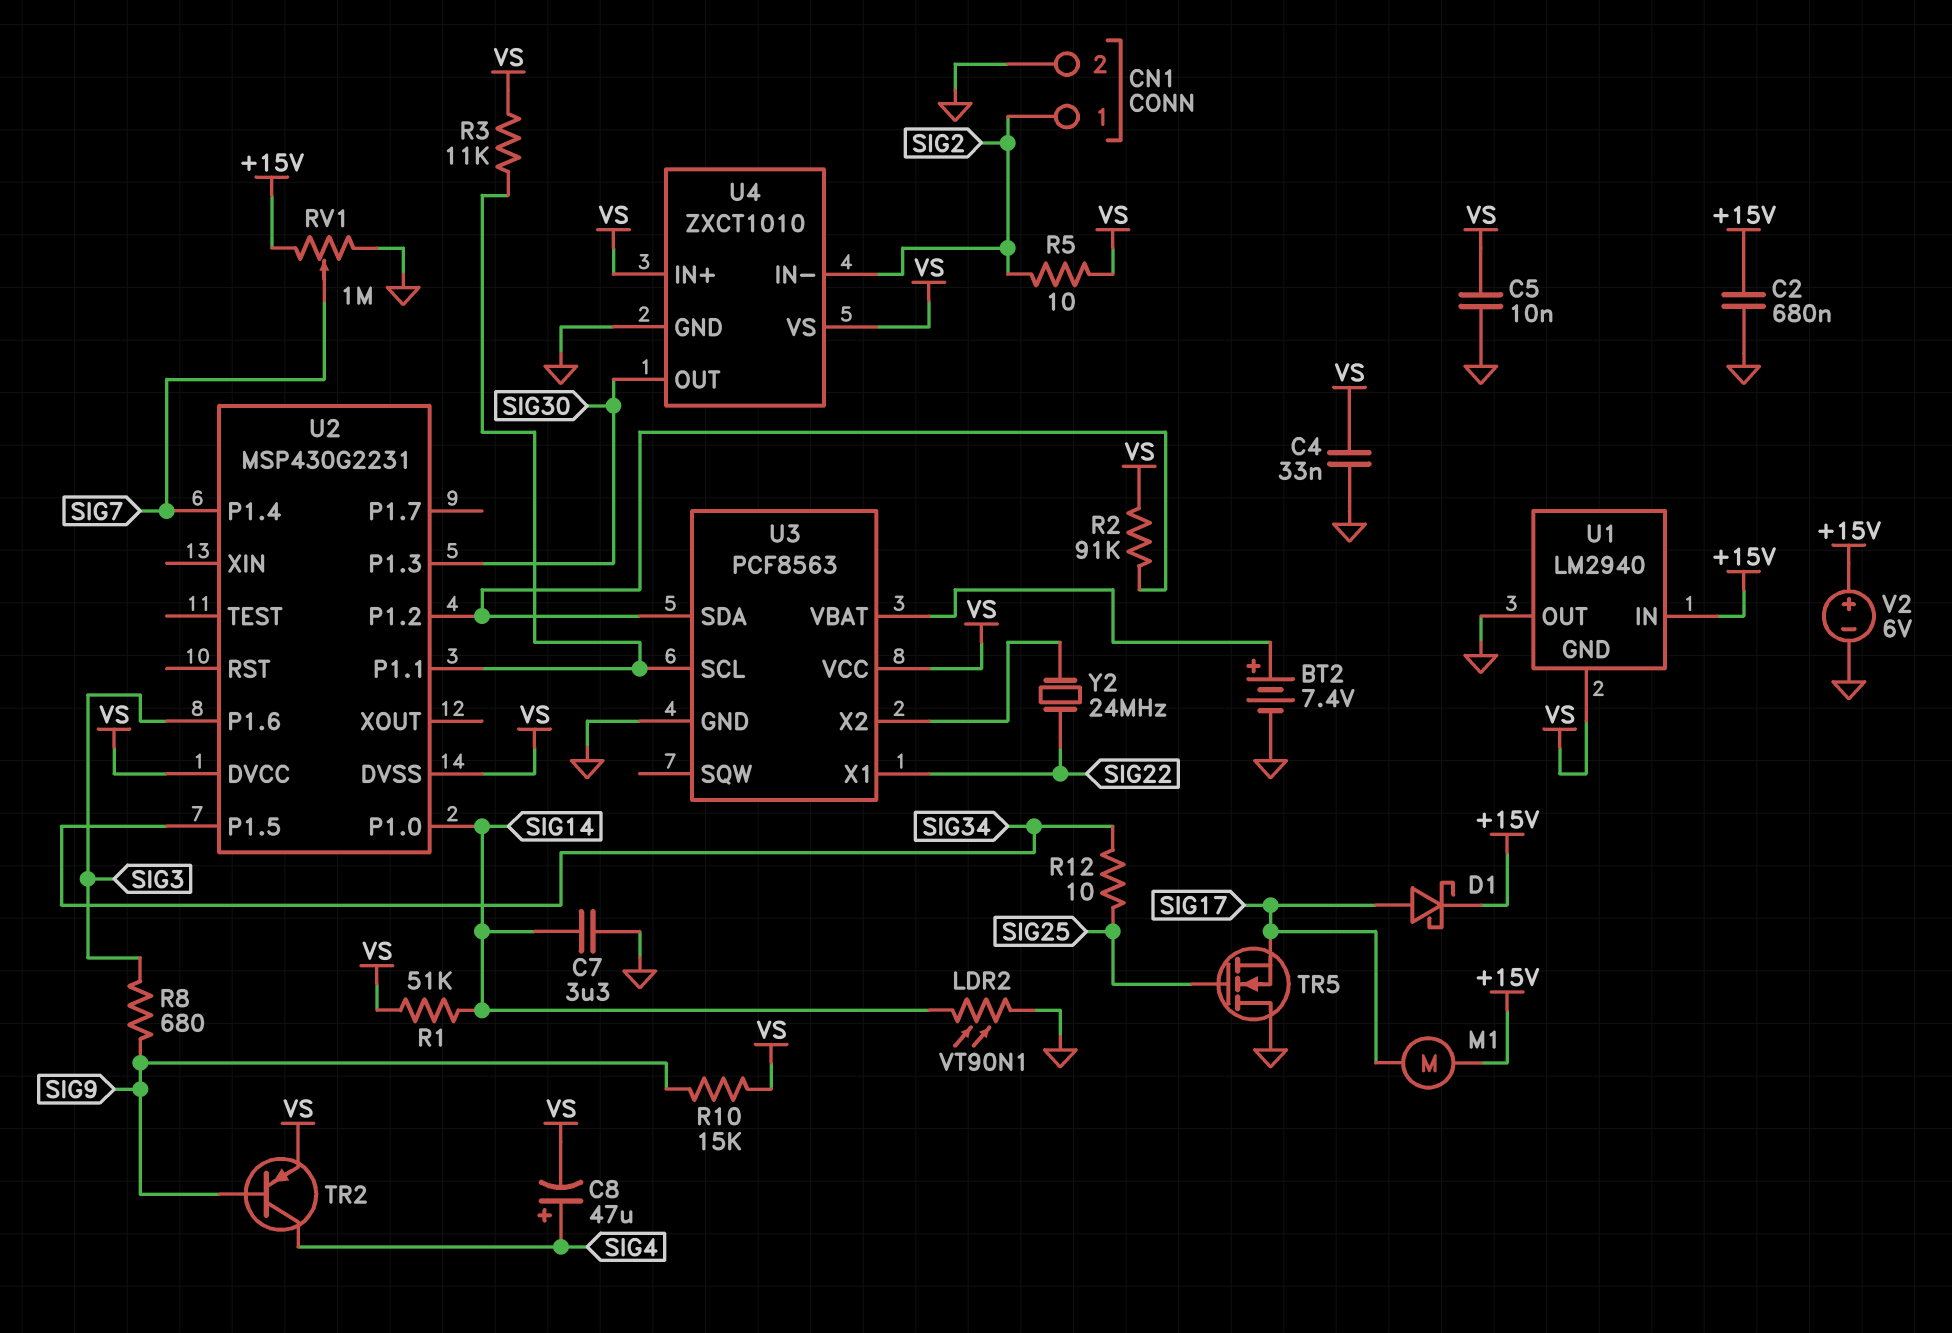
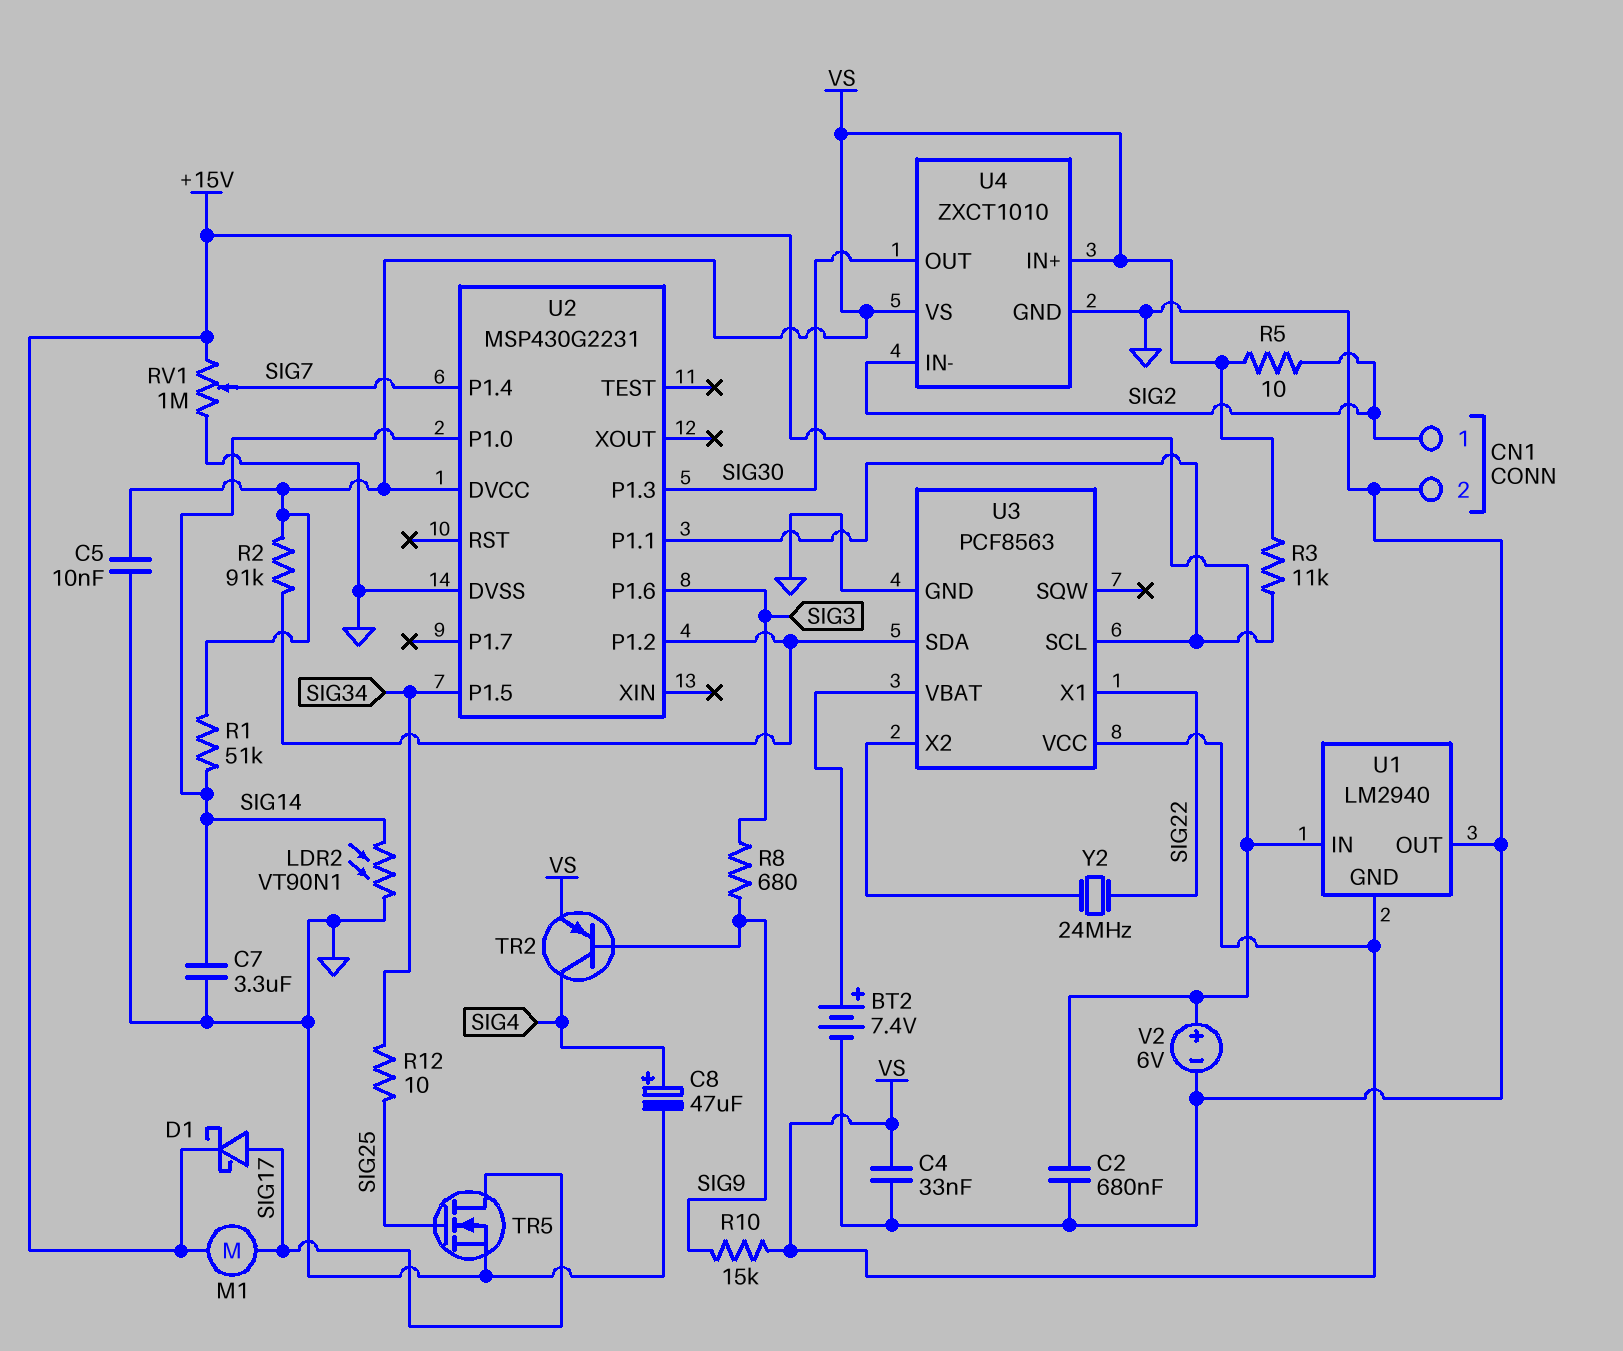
C8: 47uF (plus SIG4, minus VS) -> 47uF (plus SIG4, minus GND)
TR5: NMOS (G SIG25, D GND, S SIG17) -> NMOS (G SIG25, D SIG17, S GND)
U2 pin DVSS: VS -> GND

